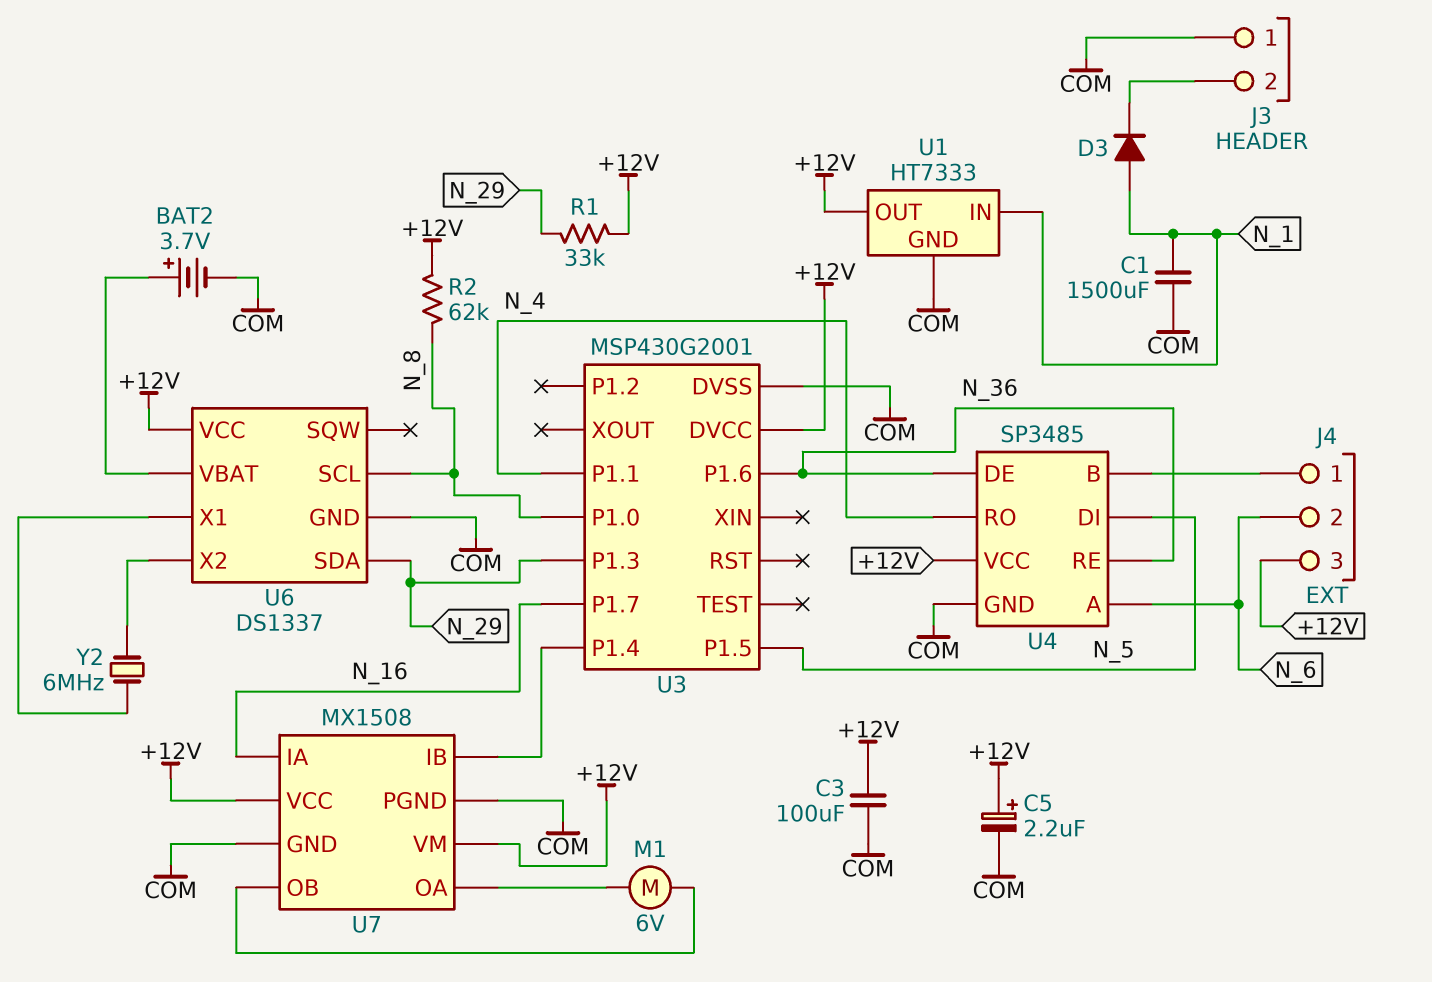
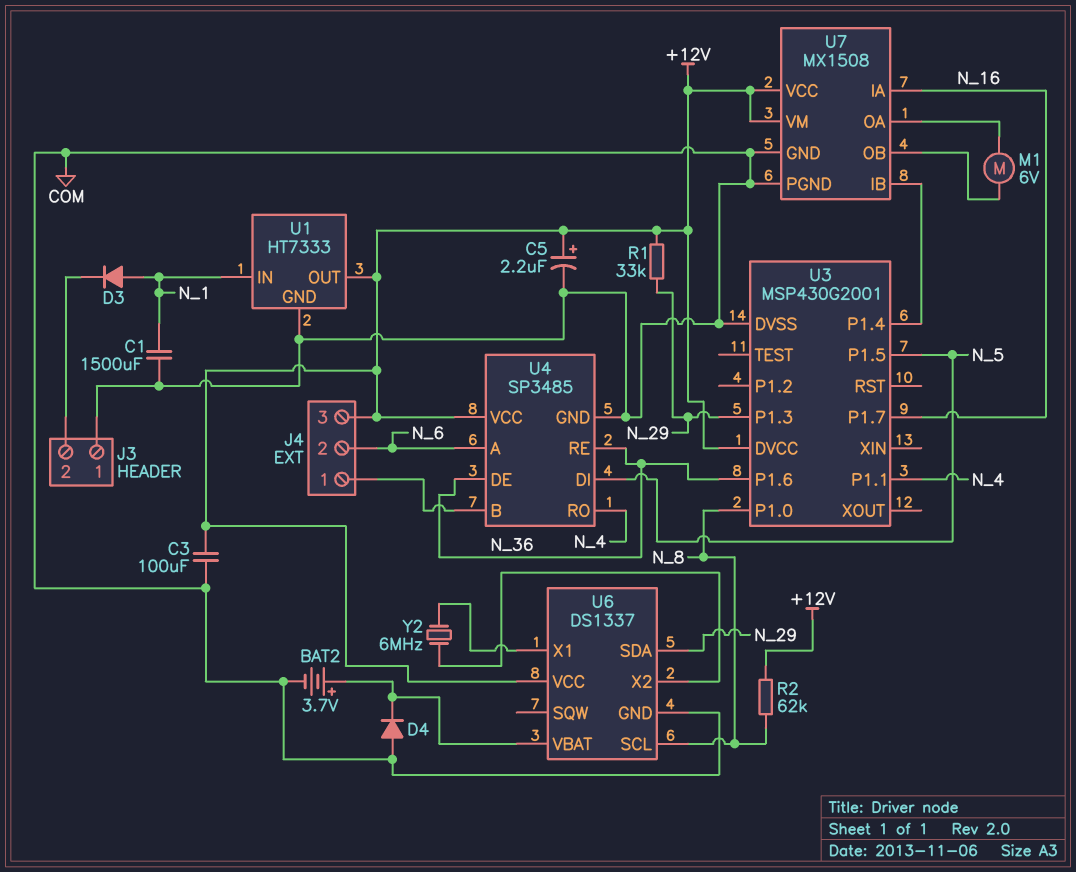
D4: none -> diode (A COM, K U6/VBAT)

